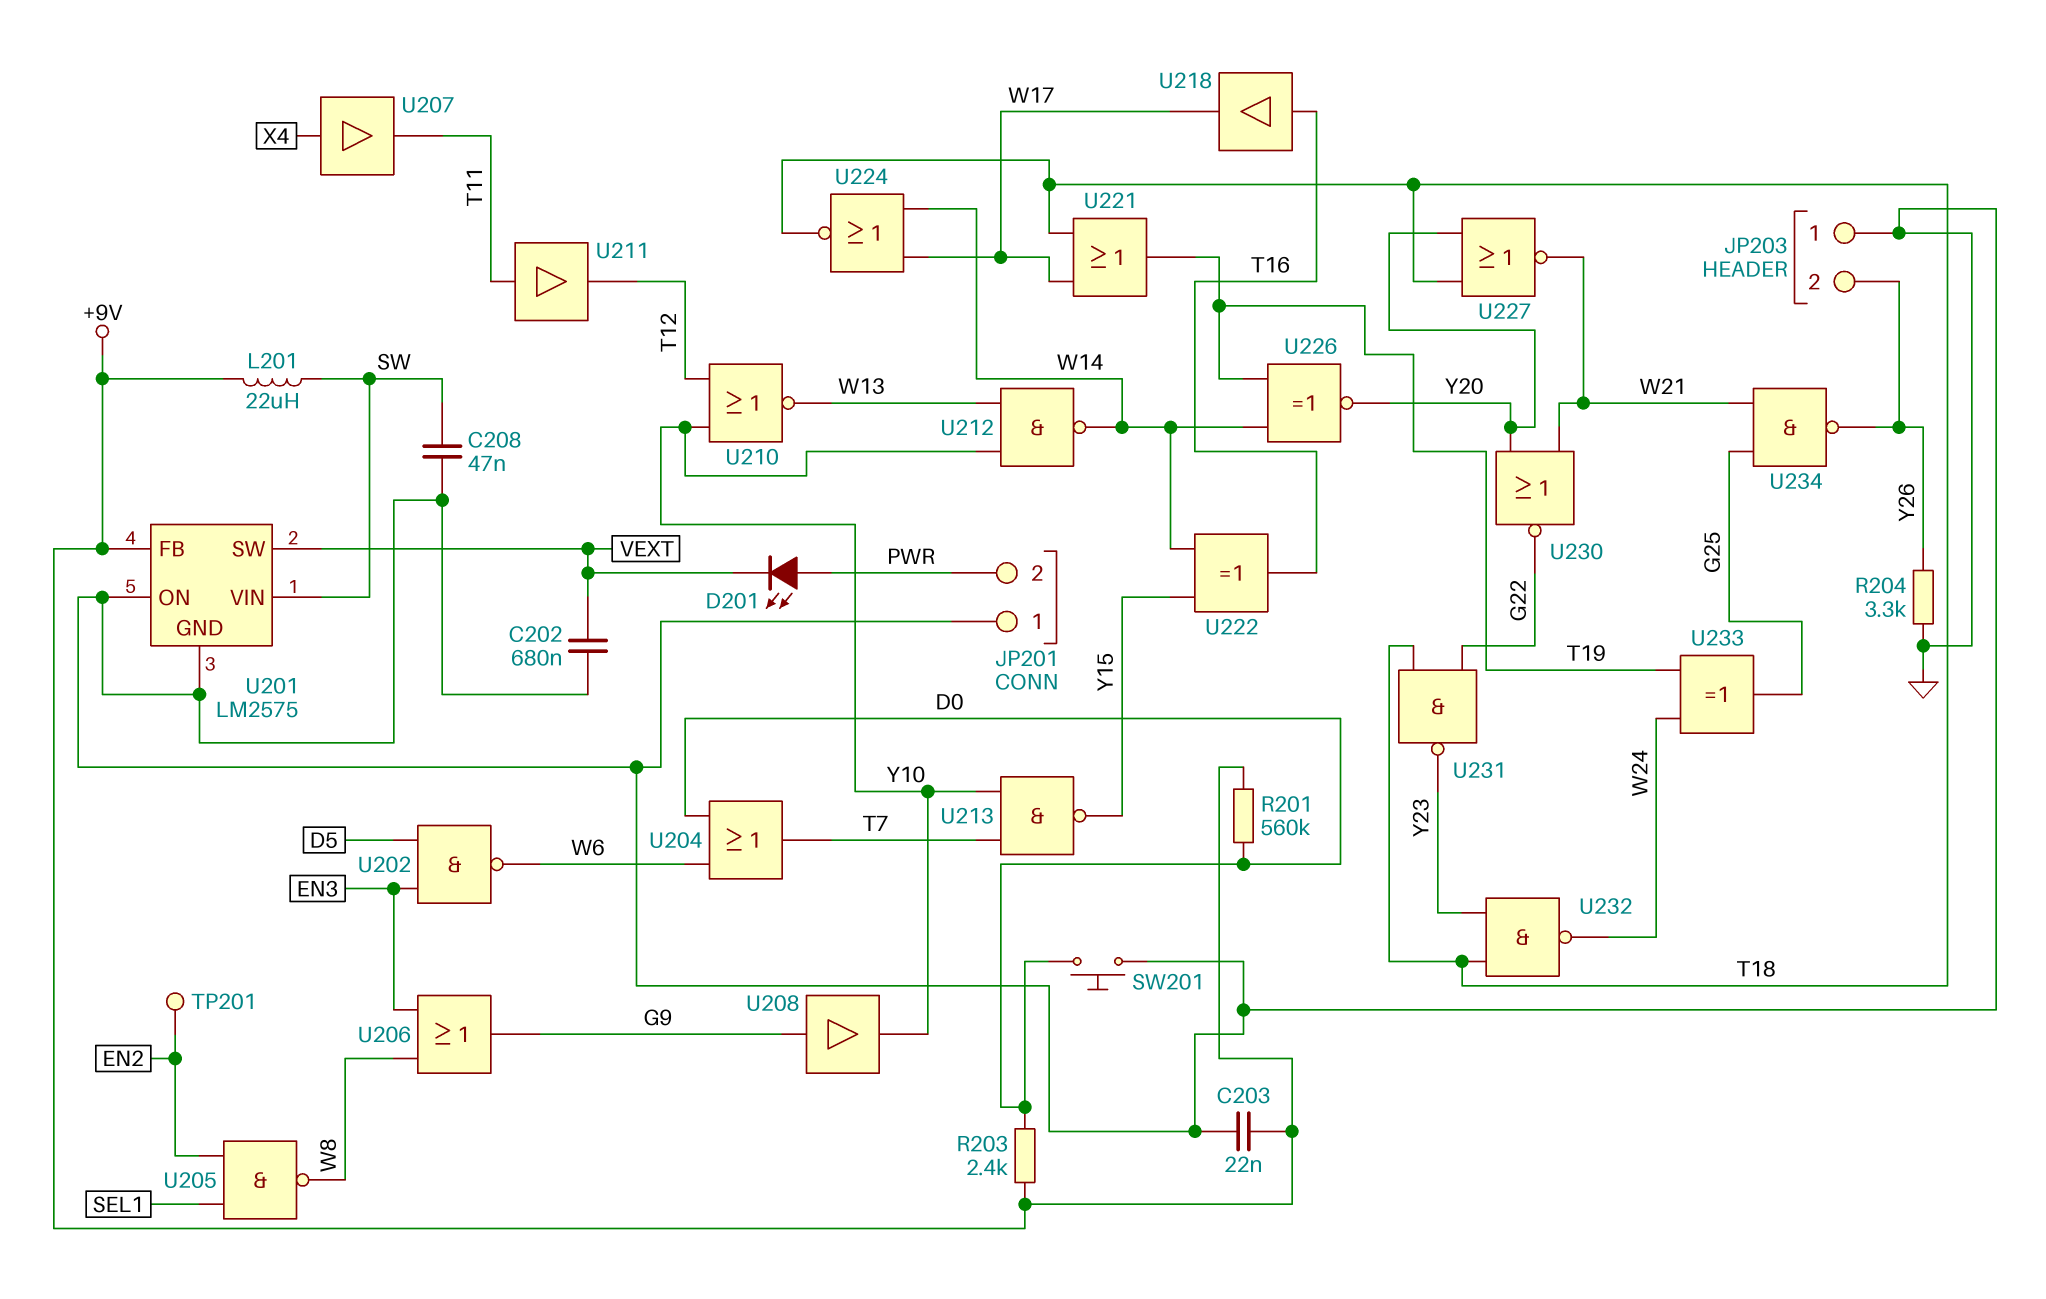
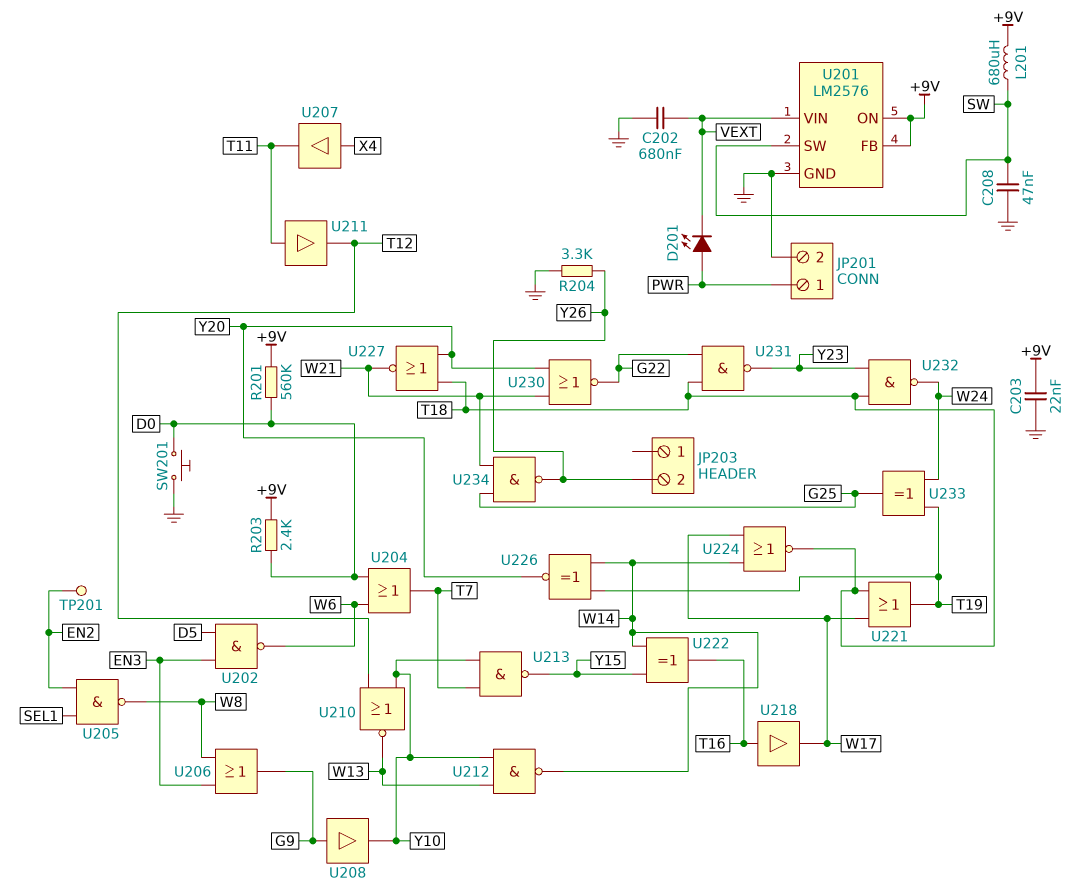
JP201 pin 1: GND -> PWR
JP201 pin 2: PWR -> GND
JP203 pin 1: GND -> none
L201: 22uH (+9V, SW) -> 680uH (+9V, SW)
U201: LM2575 -> LM2576
U201 pin ON: GND -> +9V
U201 pin SW: VEXT -> SW
U201 pin VIN: SW -> VEXT

